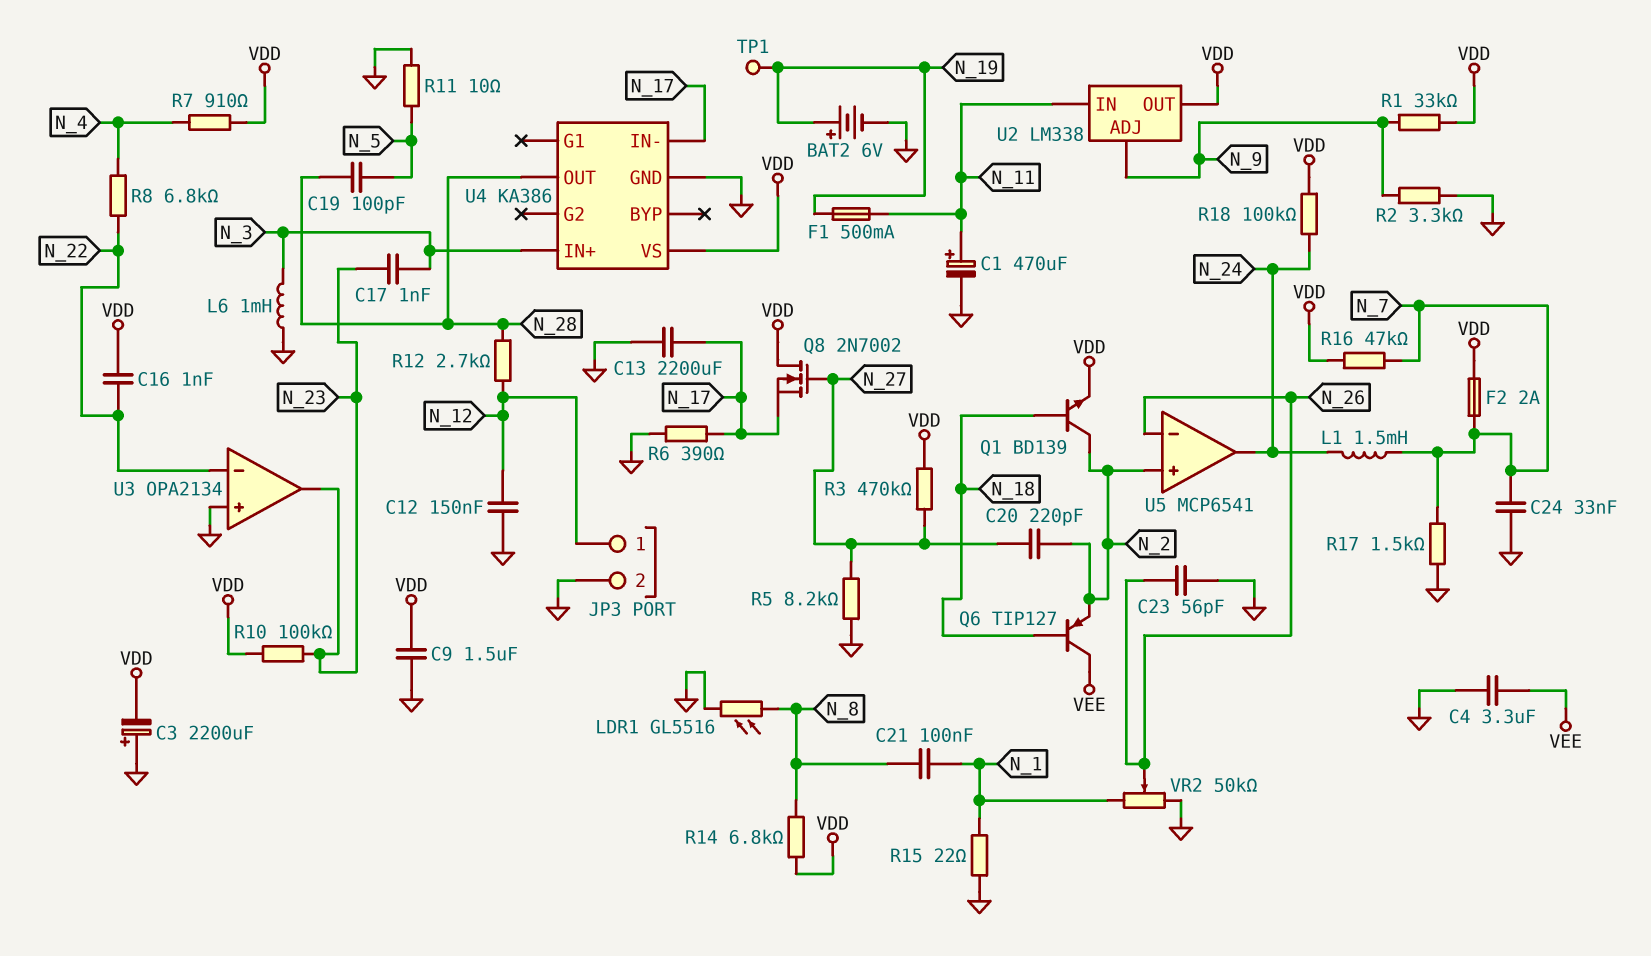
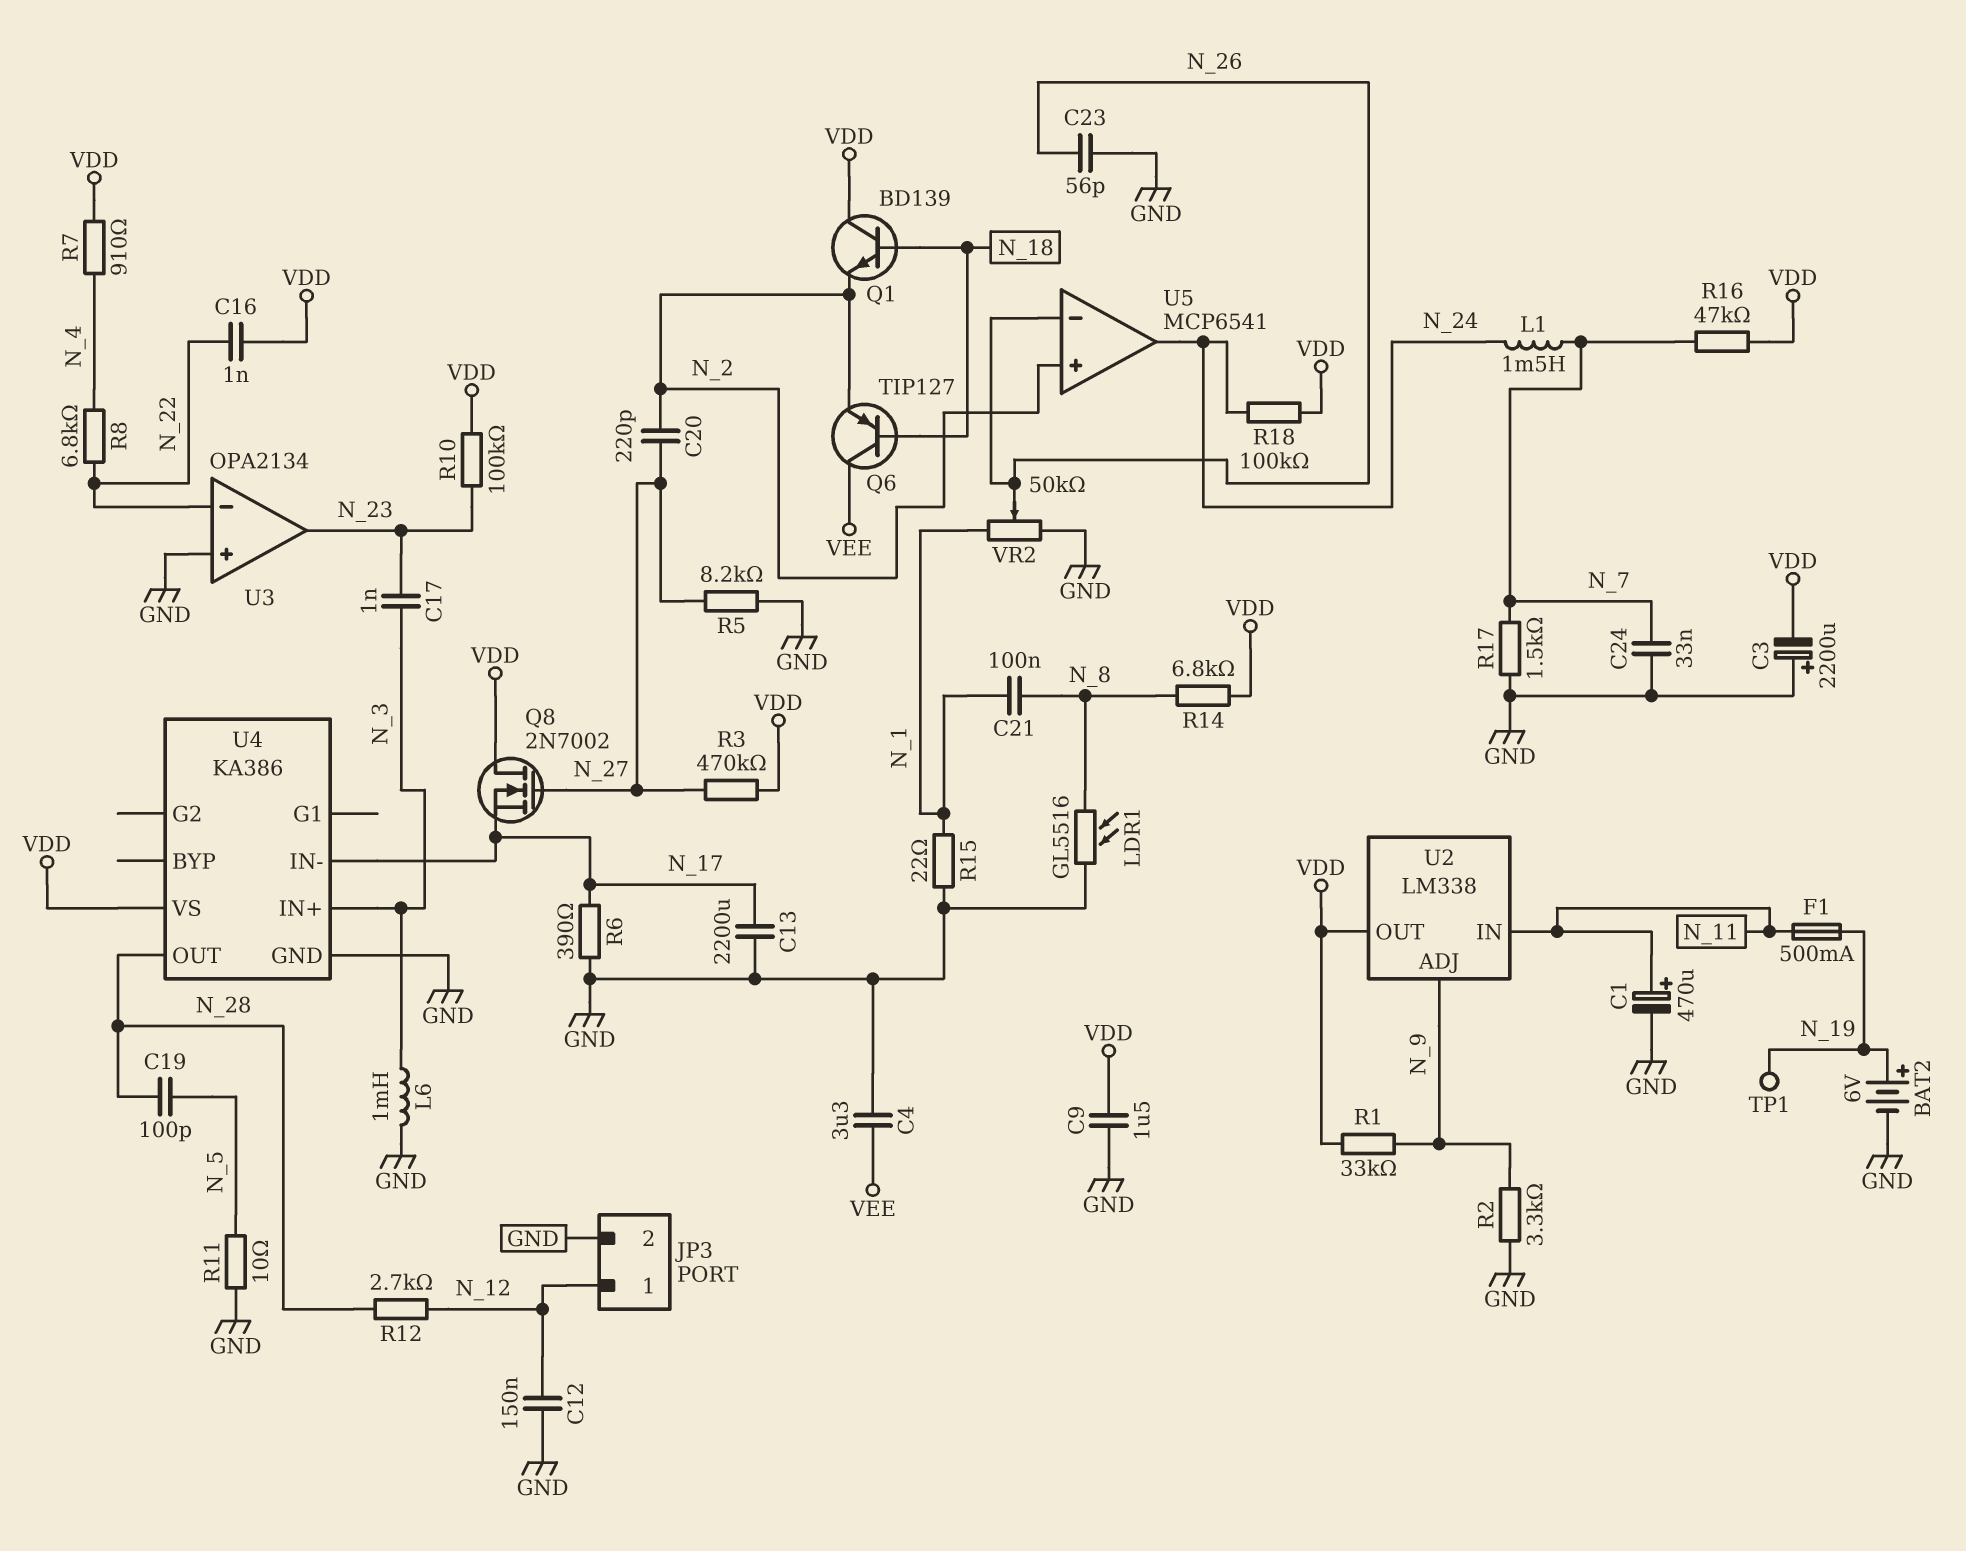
F2: 2A (N_7, VDD) -> none
Q1: NPN BD139 (B N_18, C N_2, E VDD) -> NPN BD139 (B N_18, C VDD, E N_2)

